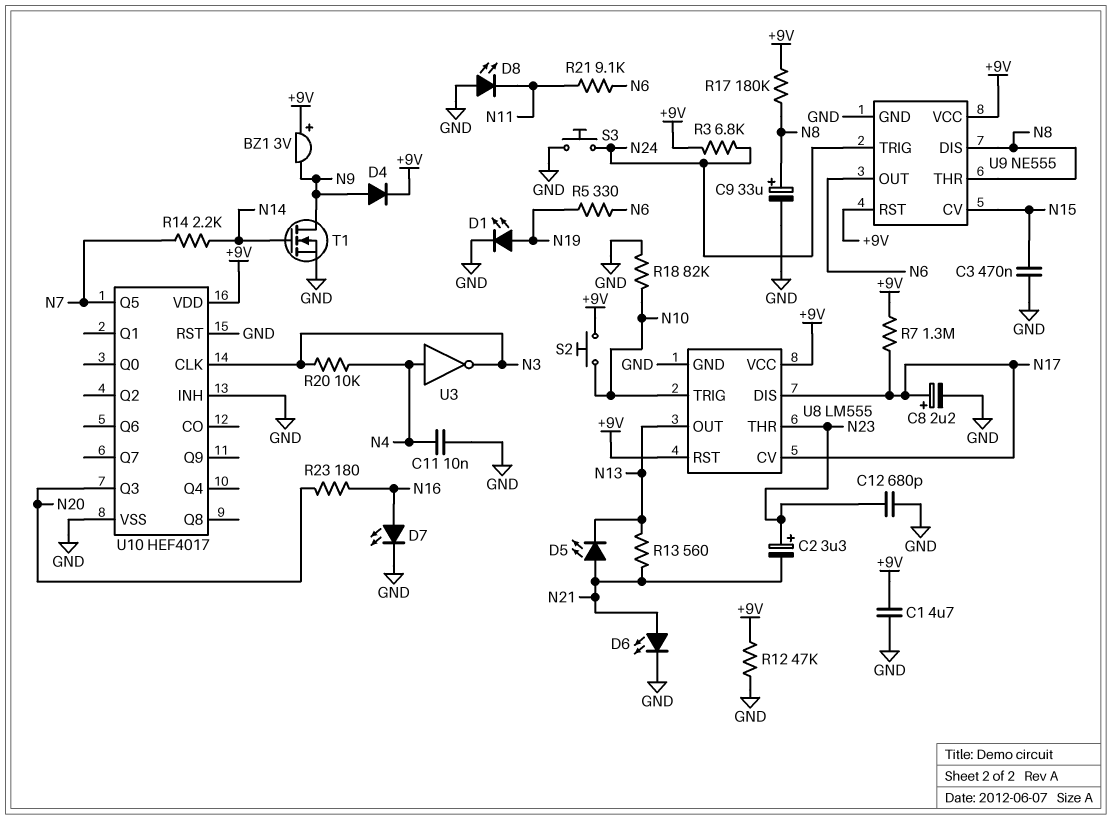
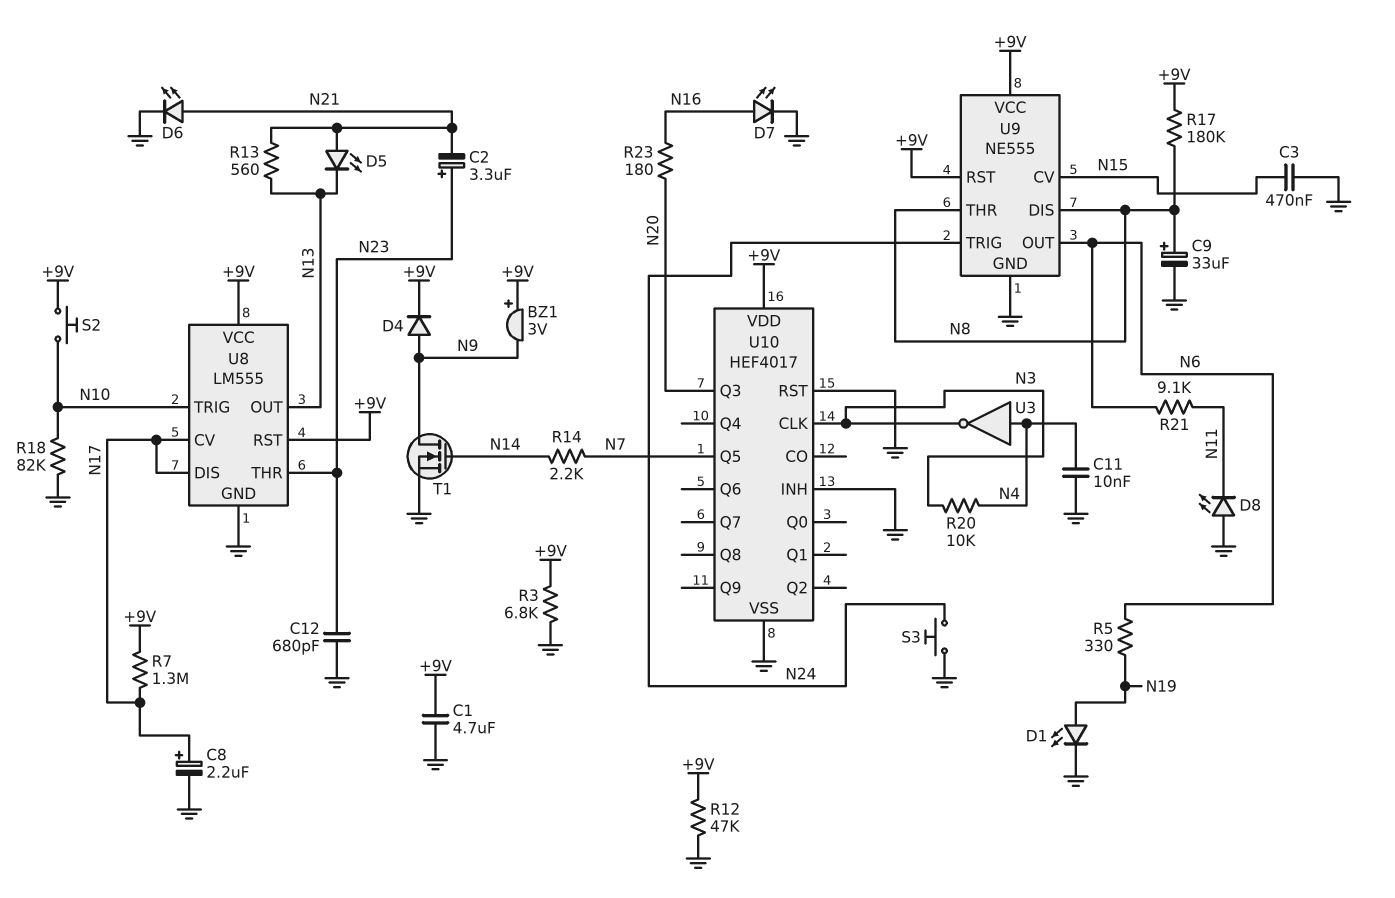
R3: 6.8k (+9V, N24) -> 6.8k (+9V, GND)

